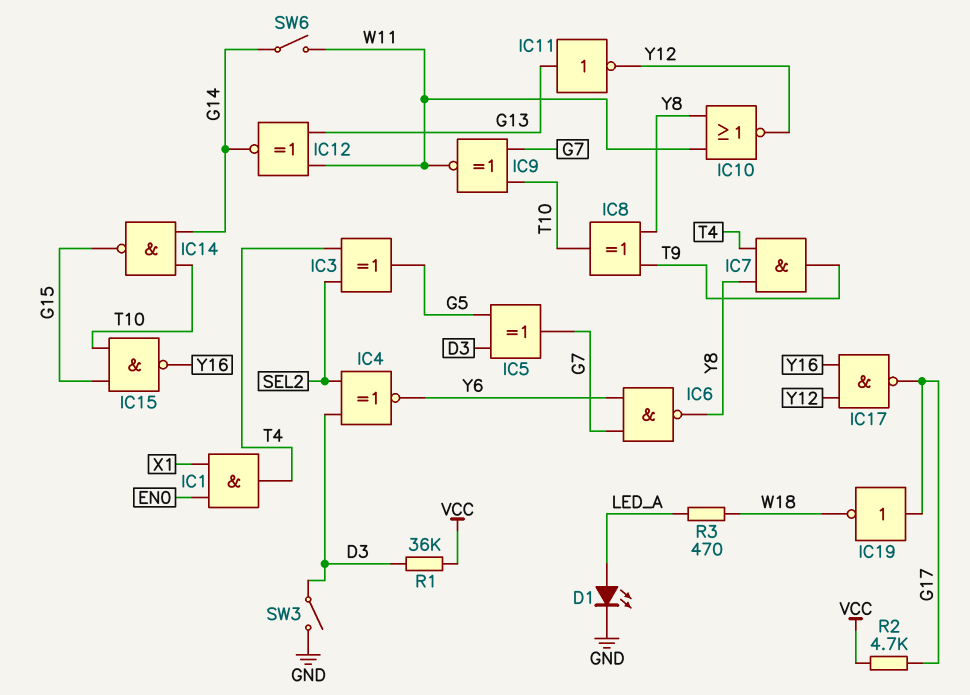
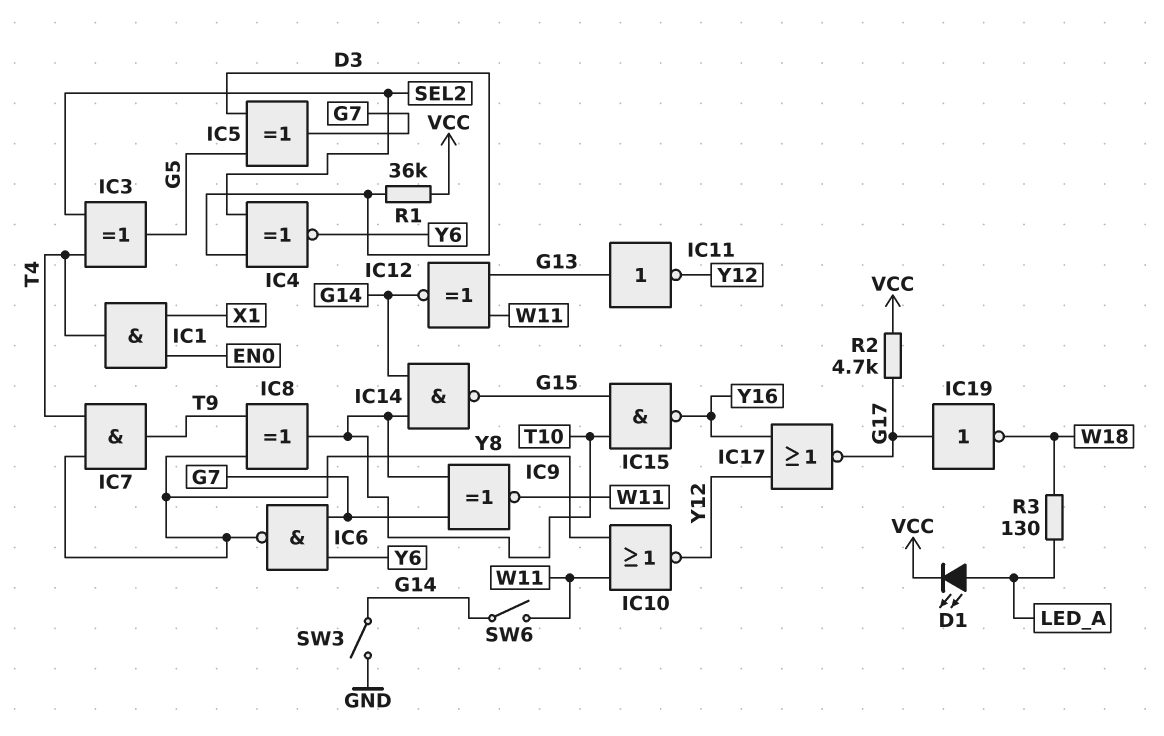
D1: LED (A LED_A, K GND) -> LED (A LED_A, K VCC)
IC17: NAND (in Y12, in Y16, out G17) -> NOR (in Y12, in Y16, out G17)
R3: 470 (LED_A, W18) -> 130 (LED_A, W18)
SW3: switch (D3, GND) -> switch (G14, GND)

